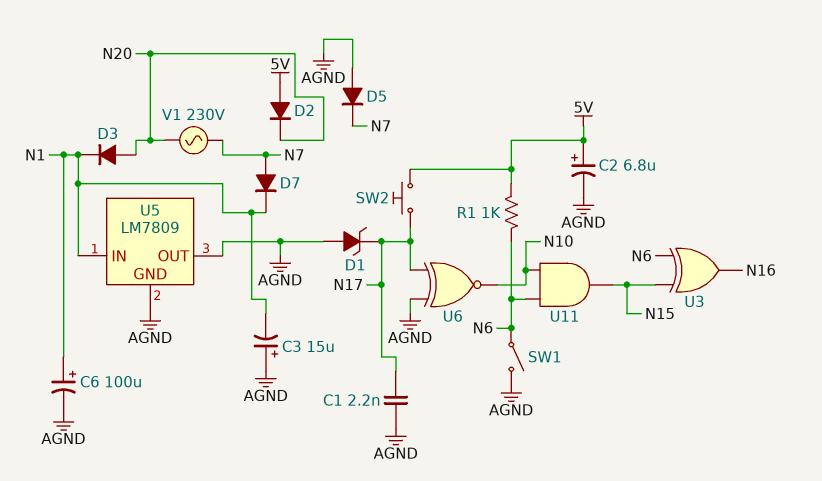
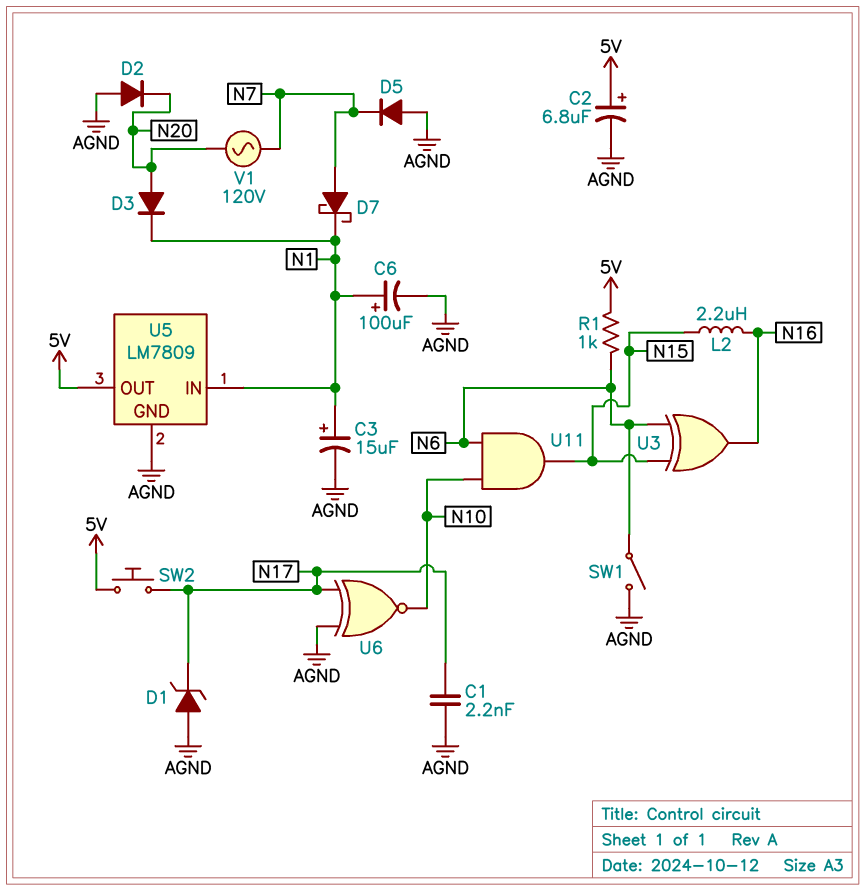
C3: 15uF (plus AGND, minus N1) -> 15uF (plus N1, minus AGND)
D2: diode (A 5V, K N20) -> diode (A AGND, K N20)
D7: diode (A N7, K N1) -> schottky (A N7, K N1)
L2: none -> 2.2uH (N15, N16)
U5 pin OUT: AGND -> 5V
V1: AC 230V (N7, N20) -> AC 120V (N7, N20)

